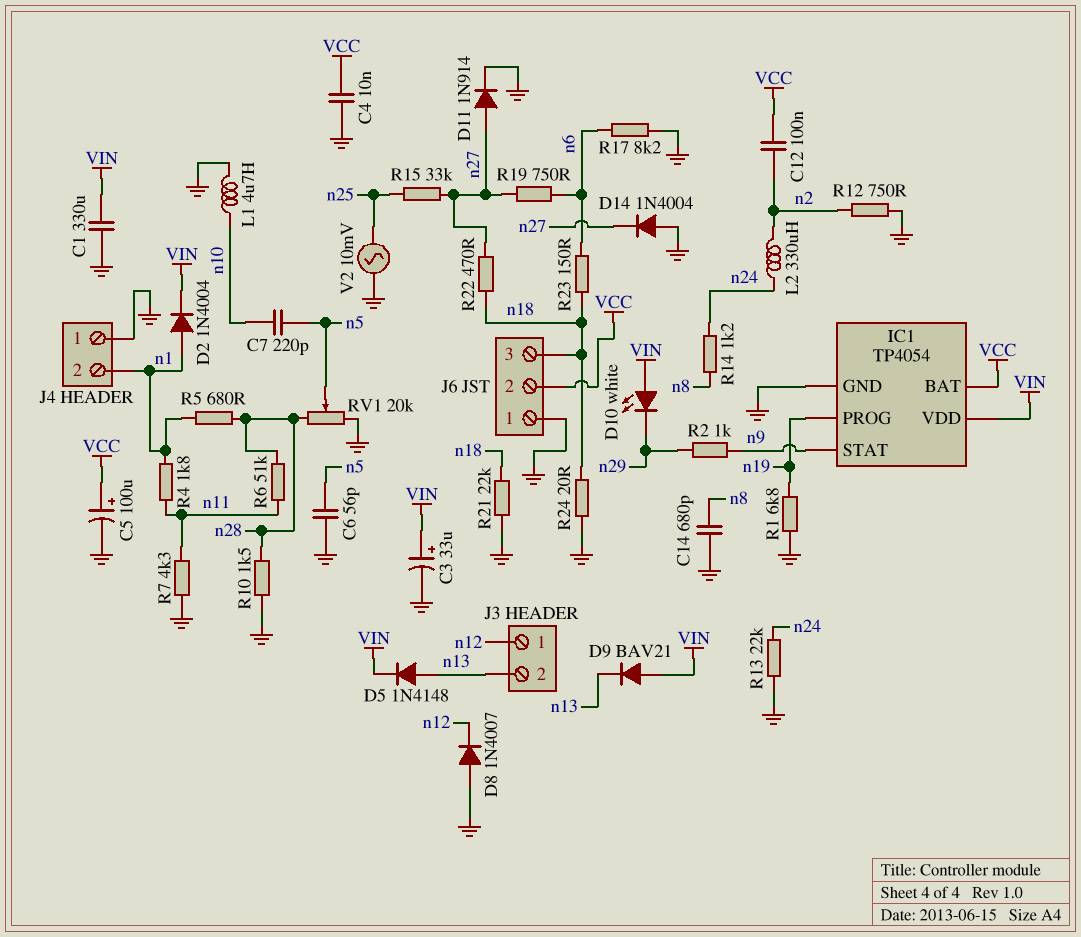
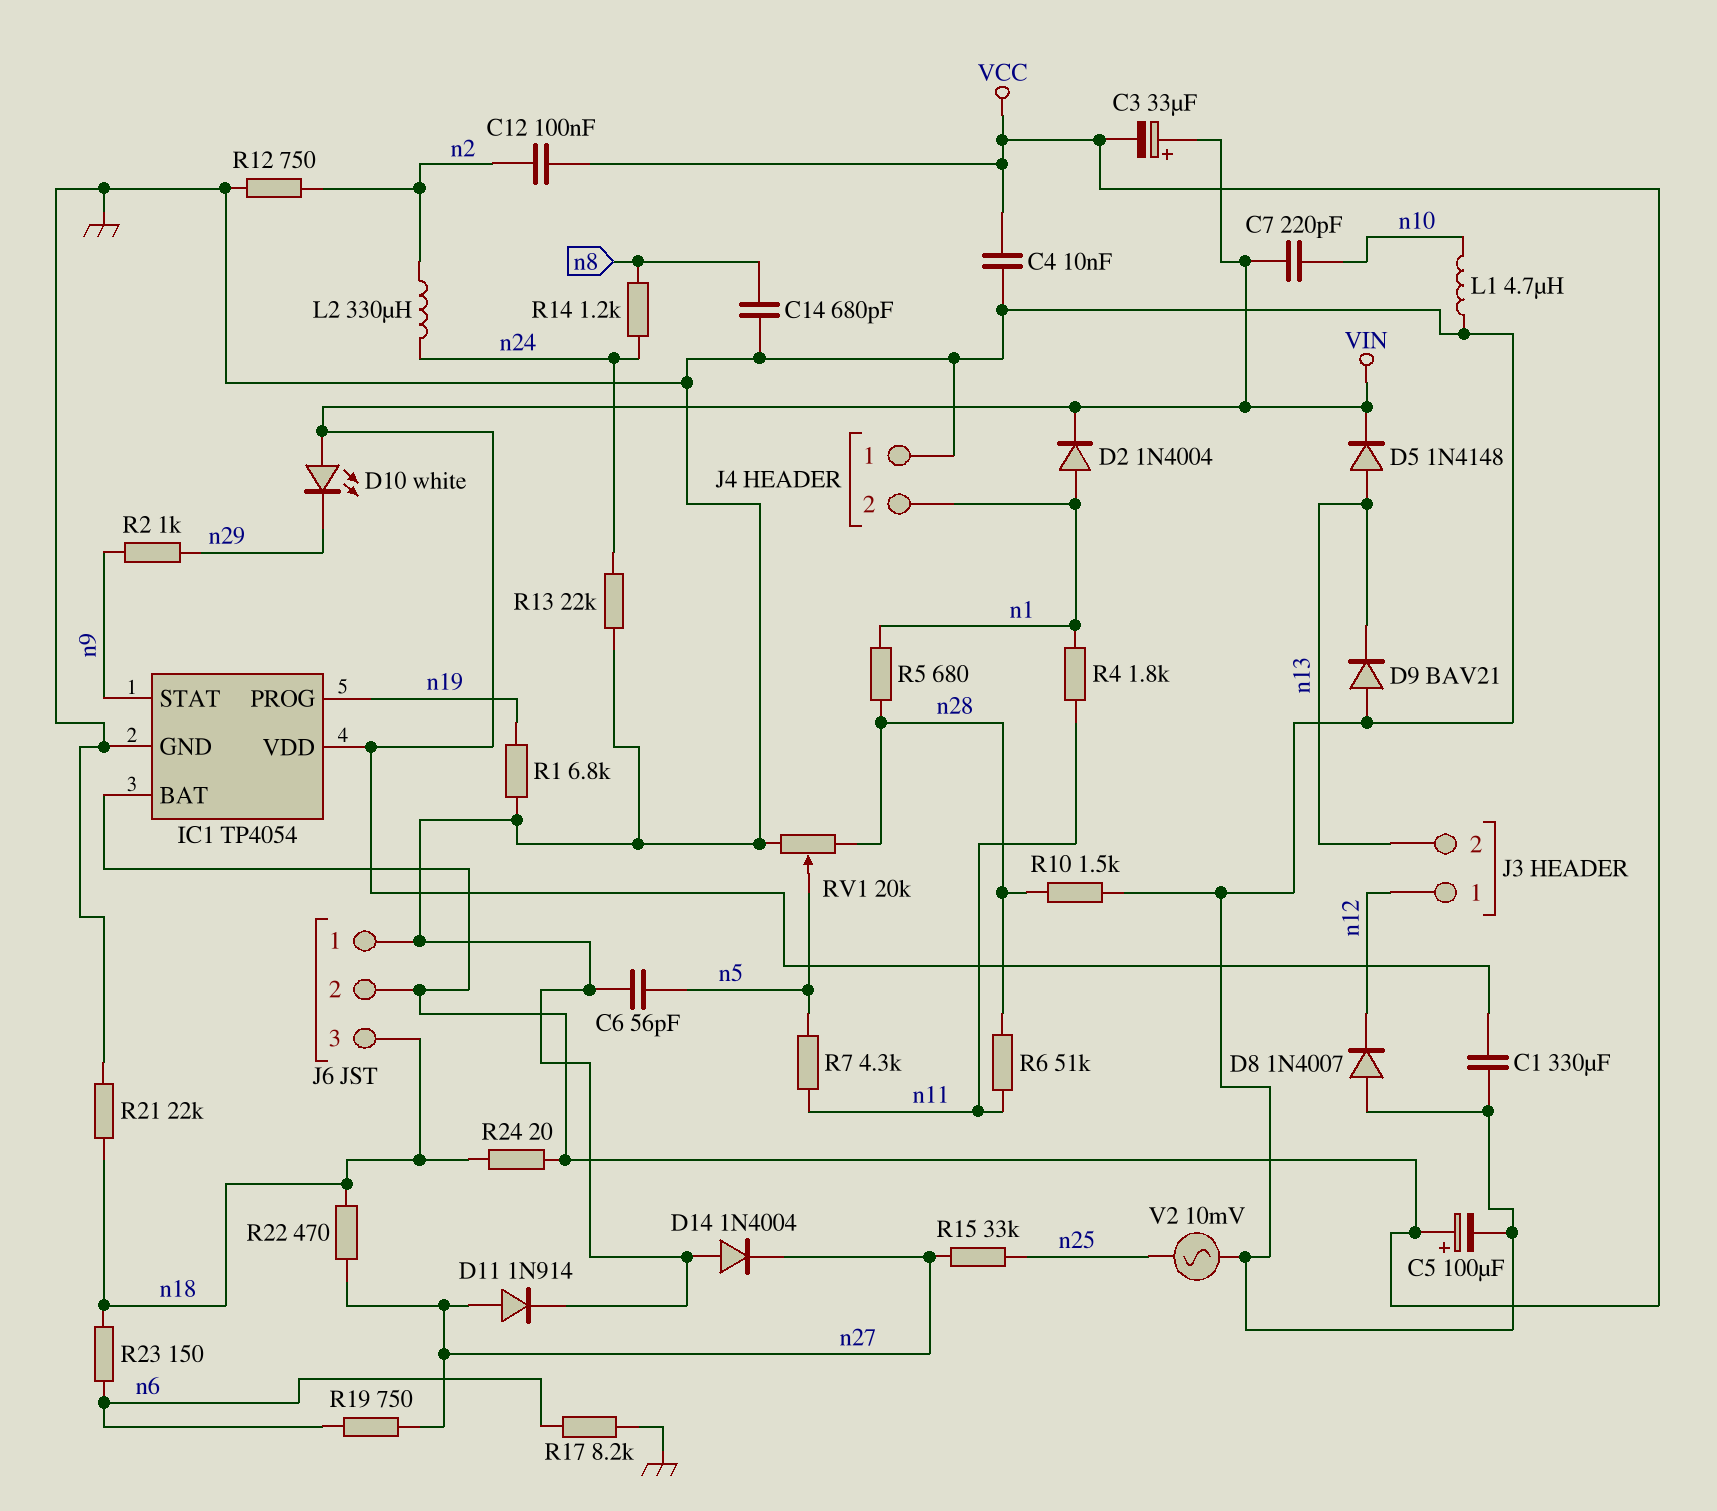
C3: 33uF (plus VIN, minus GND) -> 33uF (plus VIN, minus VCC)
C7: 220pF (n5, n10) -> 220pF (VIN, n10)
D9: diode BAV21 (A VIN, K n13) -> diode BAV21 (A GND, K n13)
R7: 4.3k (GND, n11) -> 4.3k (n5, n11)
R24: 20 (GND, n18) -> 20 (VCC, n18)

